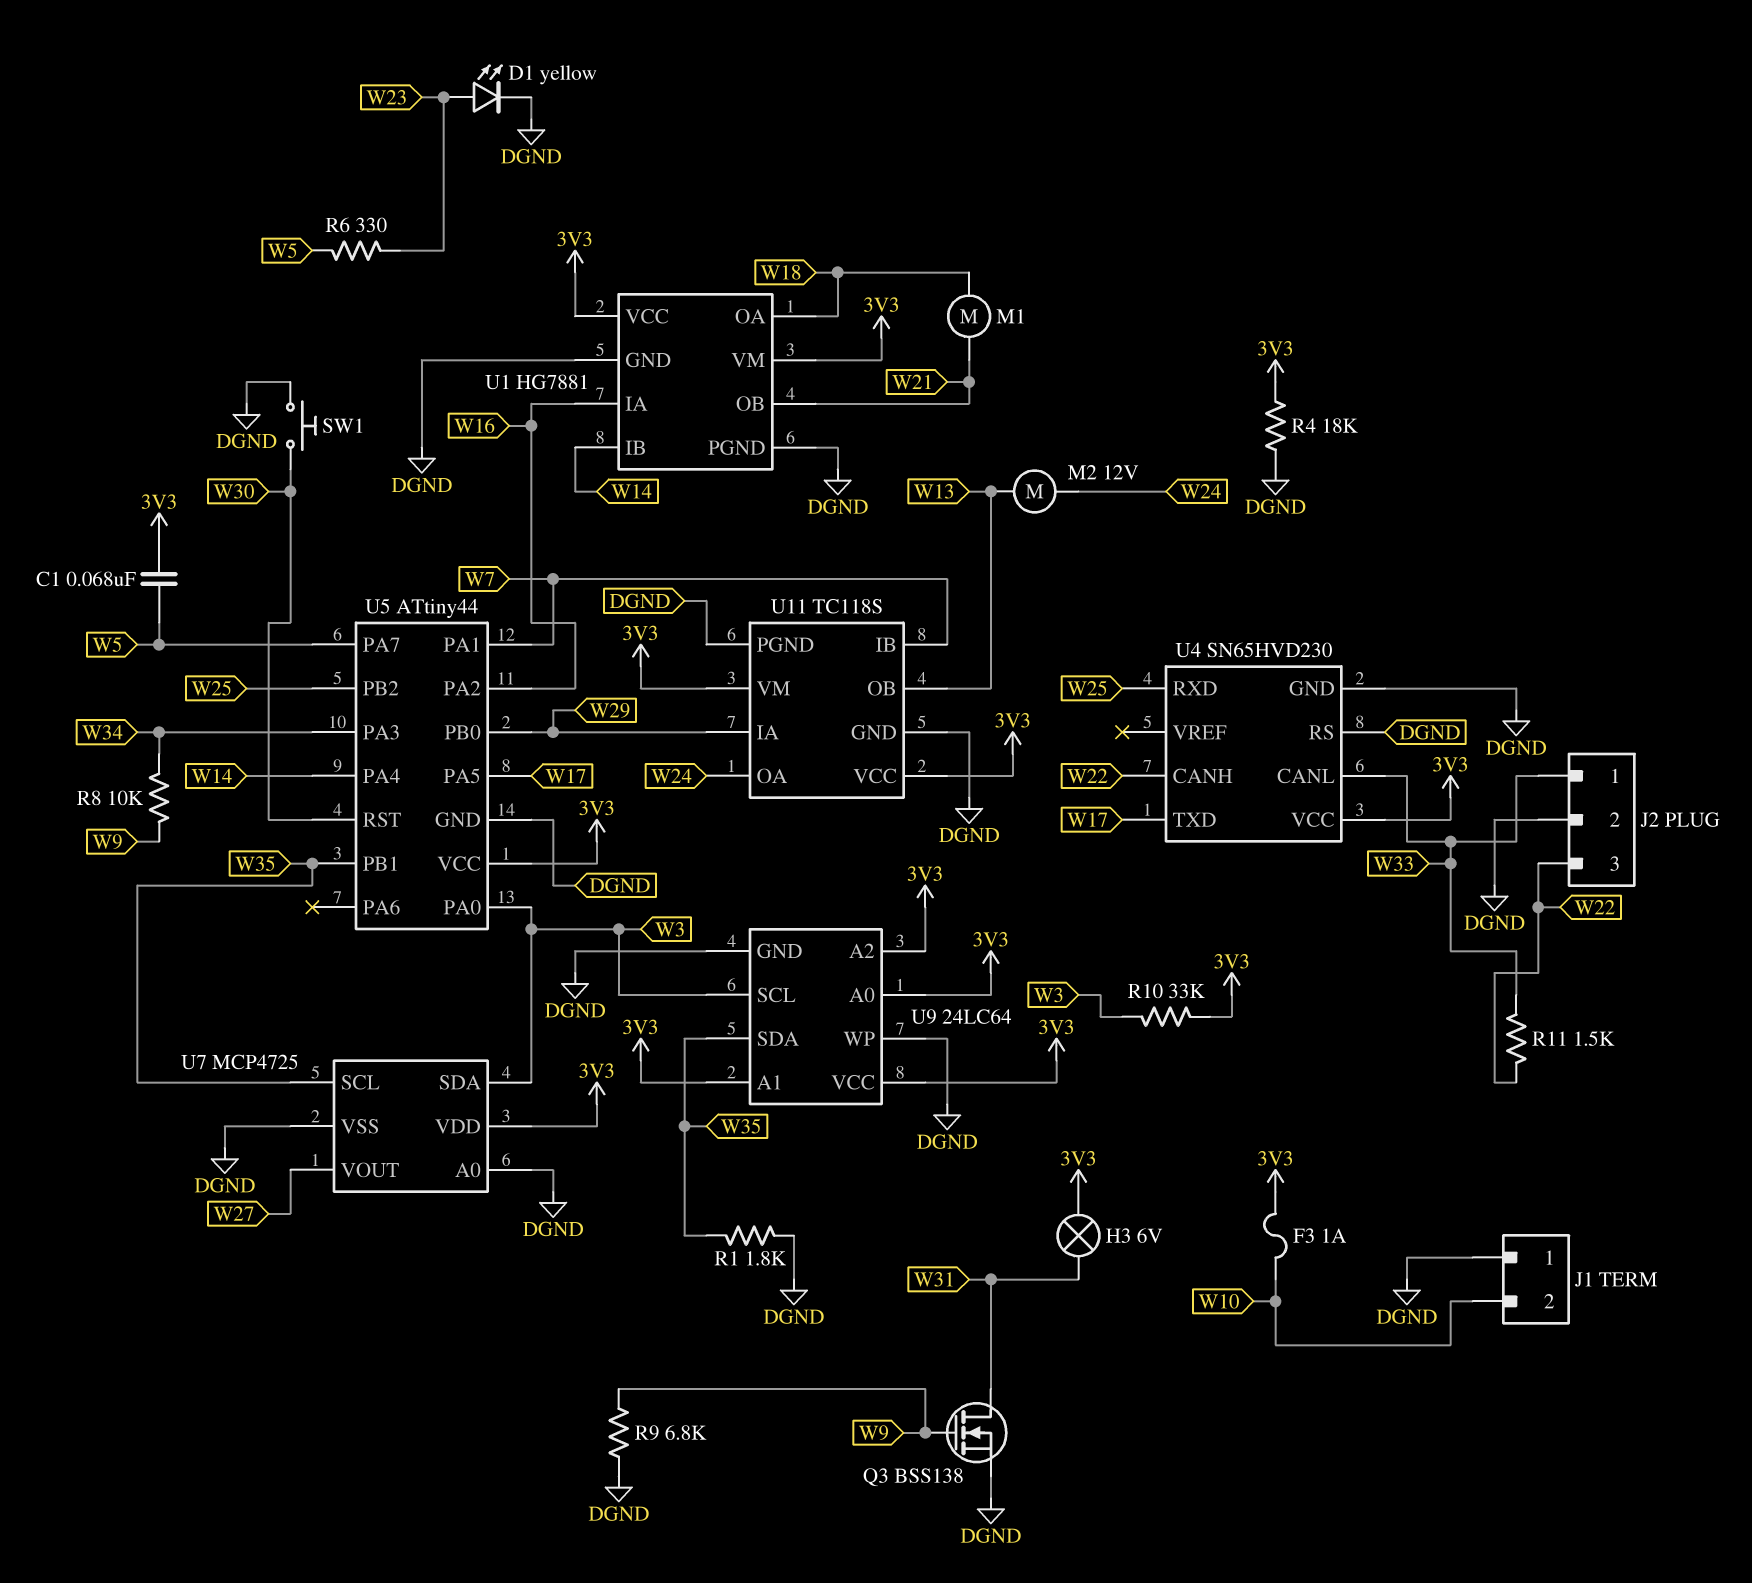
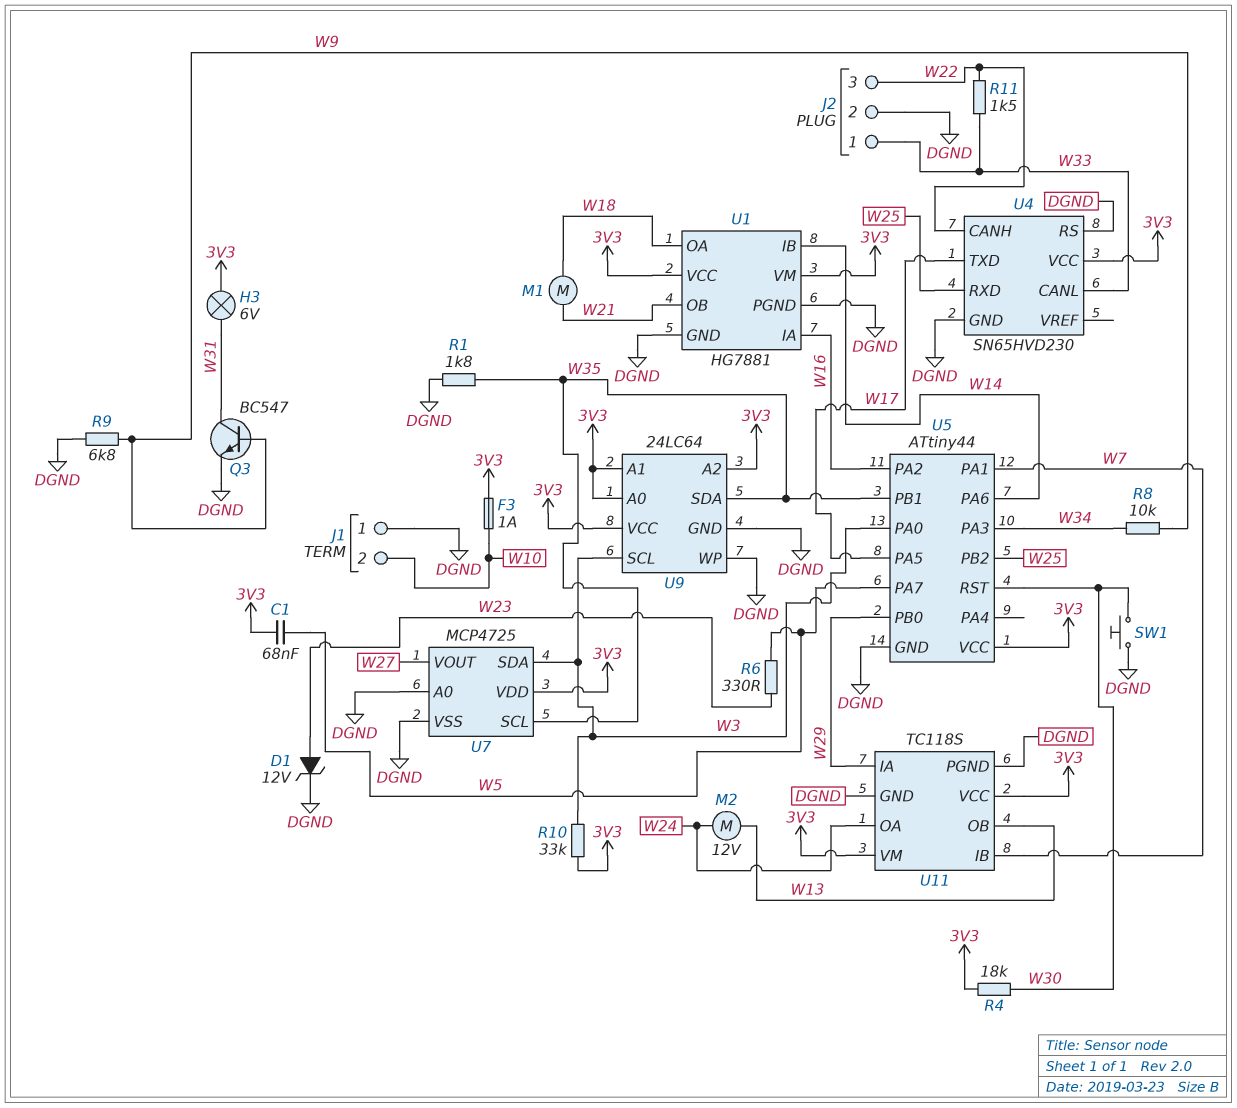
D1: LED yellow (A W23, K DGND) -> zener 12V (A W23, K DGND)
Q3: NMOS BSS138 (G W9, D W31, S DGND) -> NPN BC547 (B W9, C W31, E DGND)
R4: 18k (3V3, DGND) -> 18k (3V3, W30)
U5 pin PA4: W14 -> none
U5 pin PA6: none -> W14

